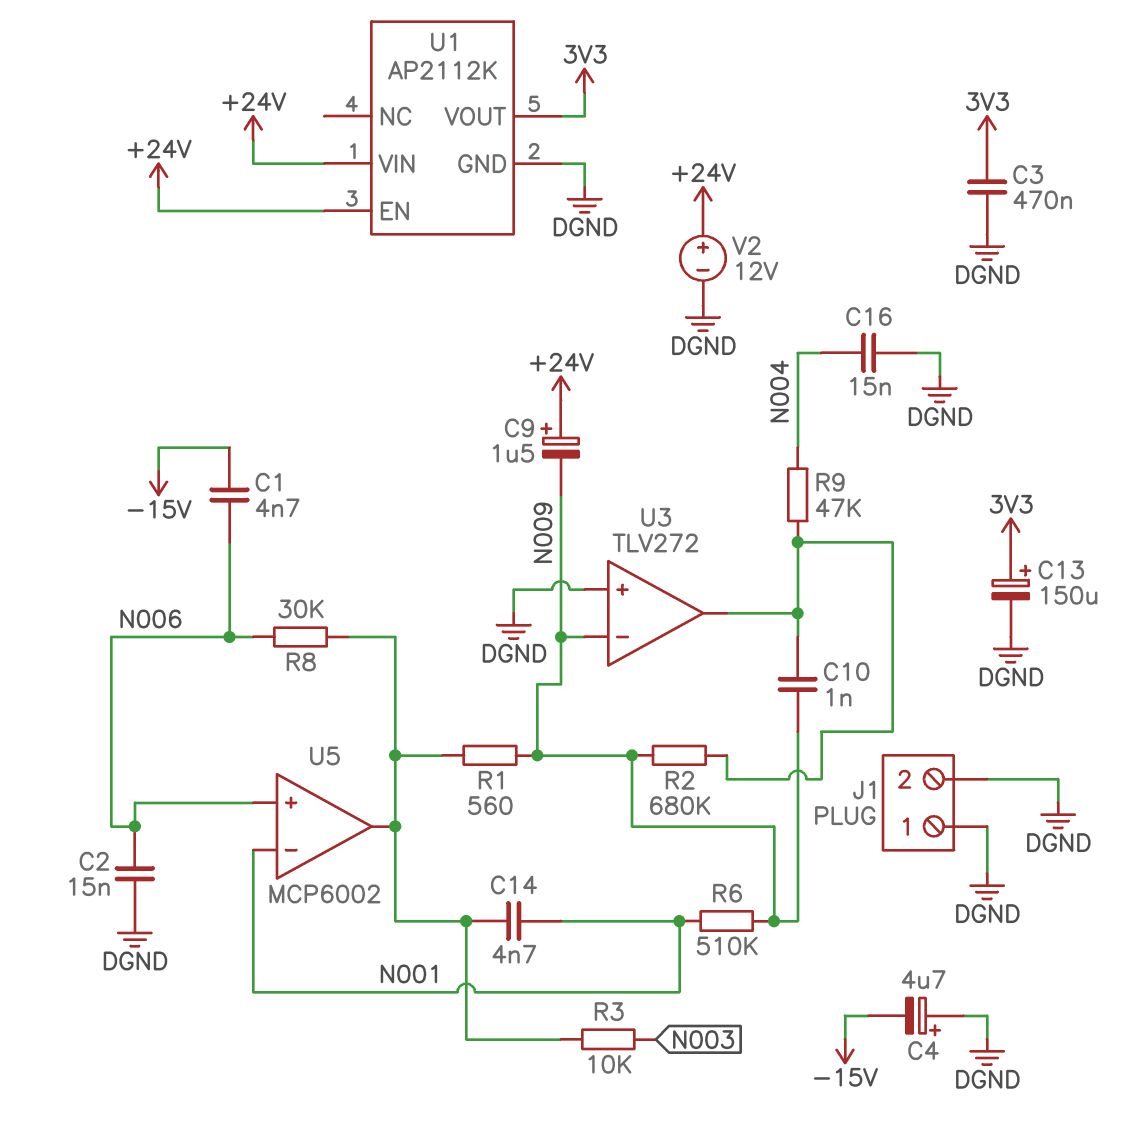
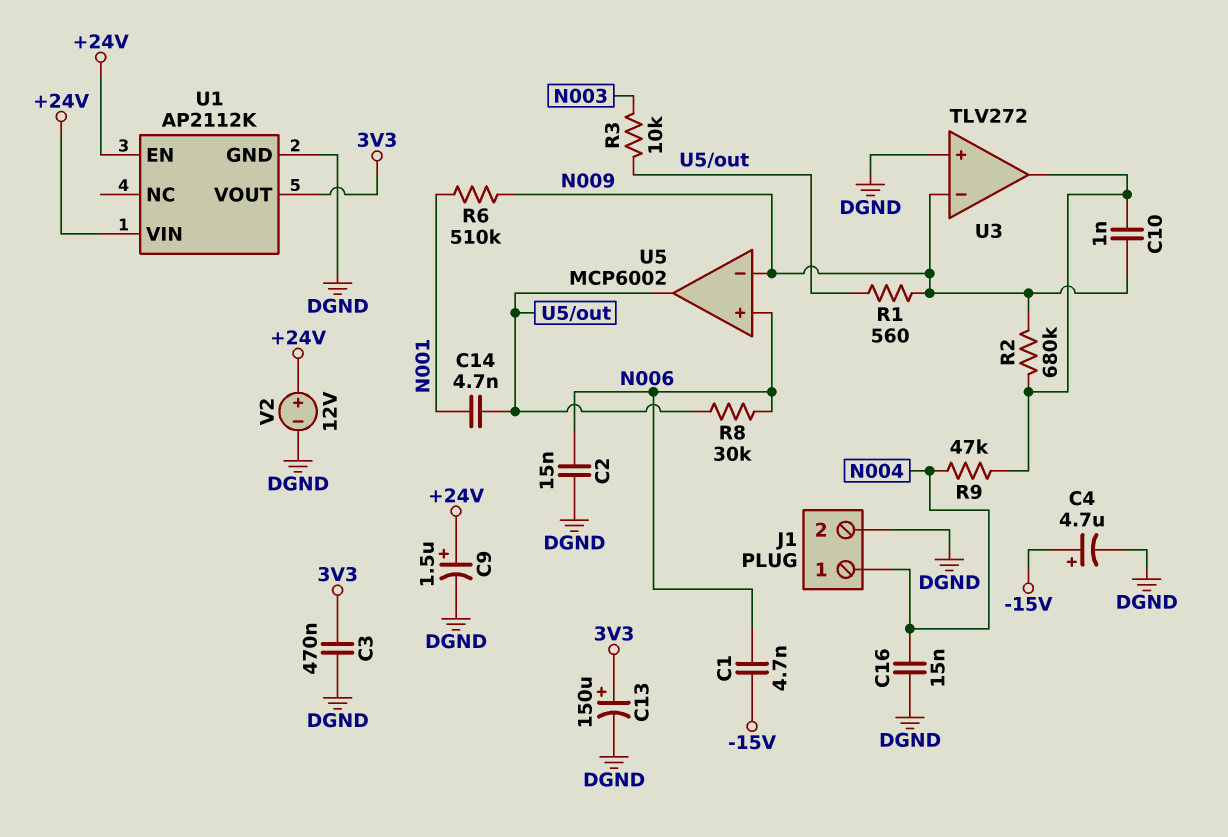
C4: 4.7uF (plus DGND, minus -15V) -> 4.7uF (plus -15V, minus DGND)
C9: 1.5uF (plus +24V, minus N009) -> 1.5uF (plus +24V, minus DGND)
J1 pin 1: DGND -> N004
U5 pin in-: N001 -> N009

